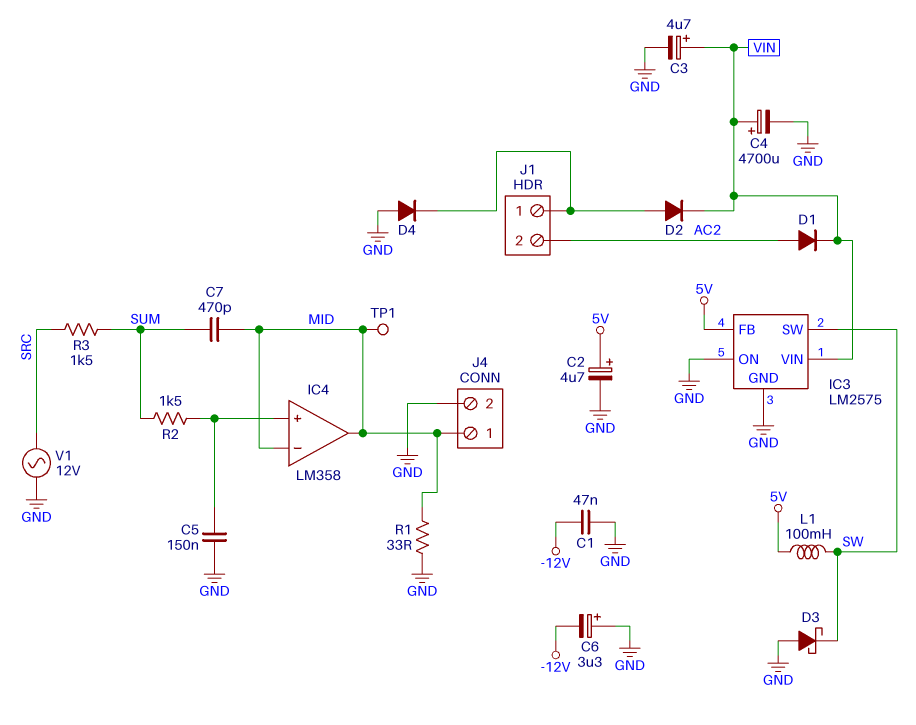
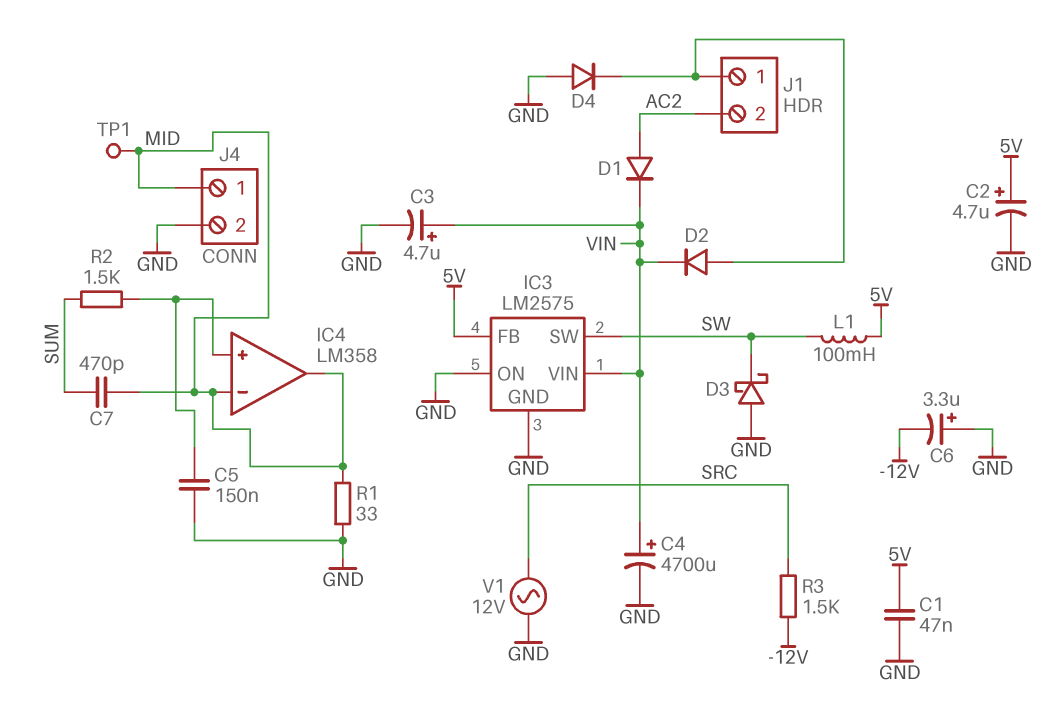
C1: 47nF (-12V, GND) -> 47nF (5V, GND)
R3: 1.5k (SRC, SUM) -> 1.5k (-12V, SRC)

